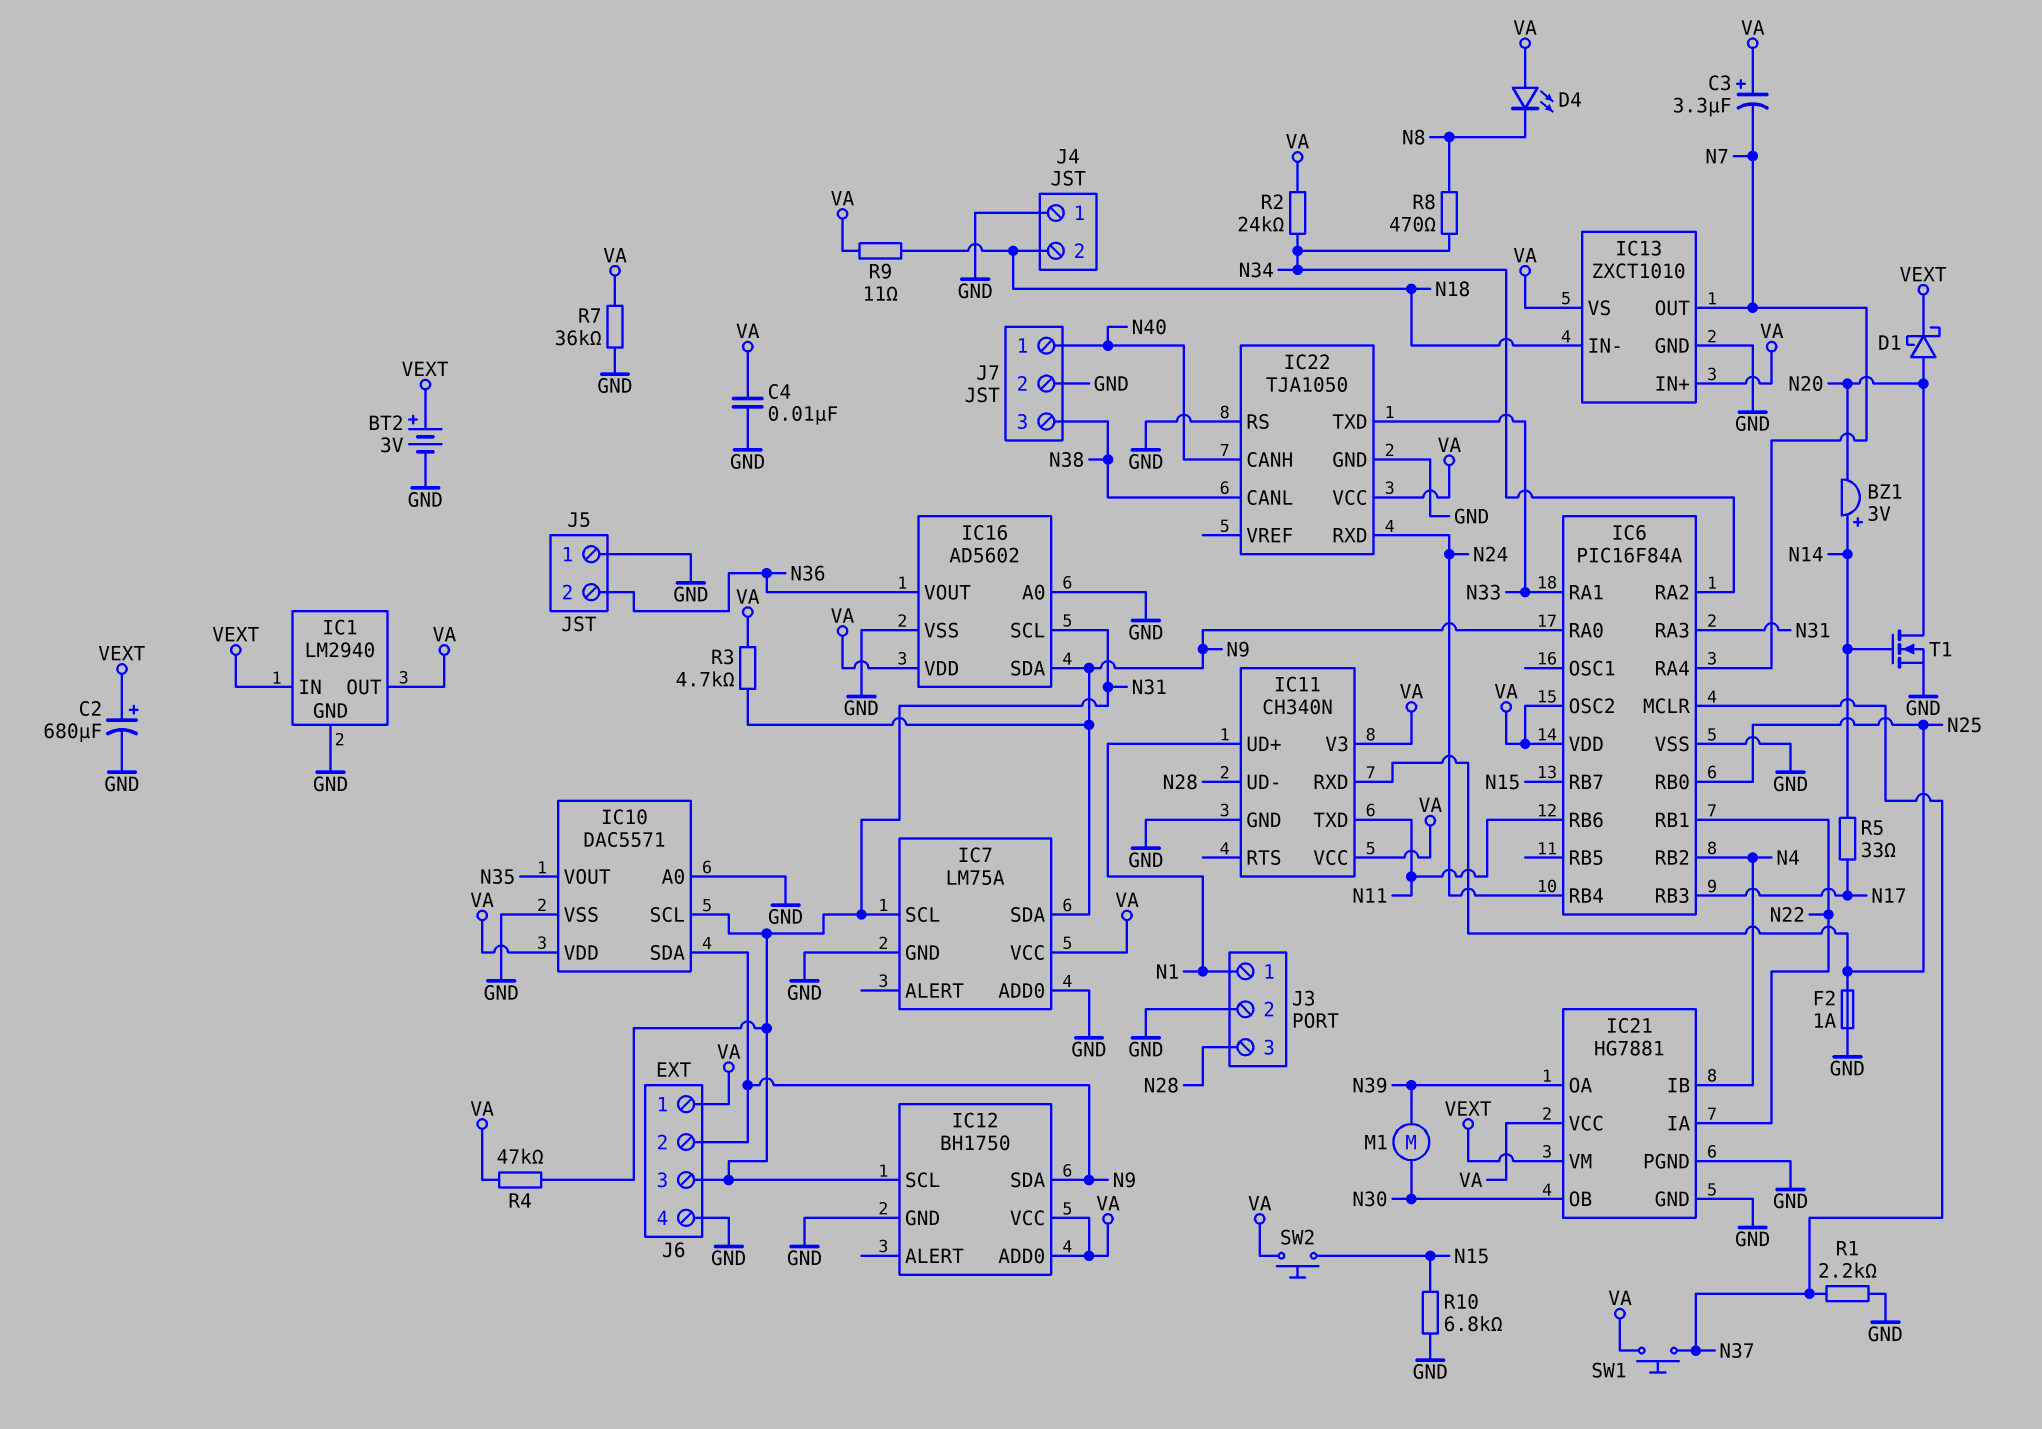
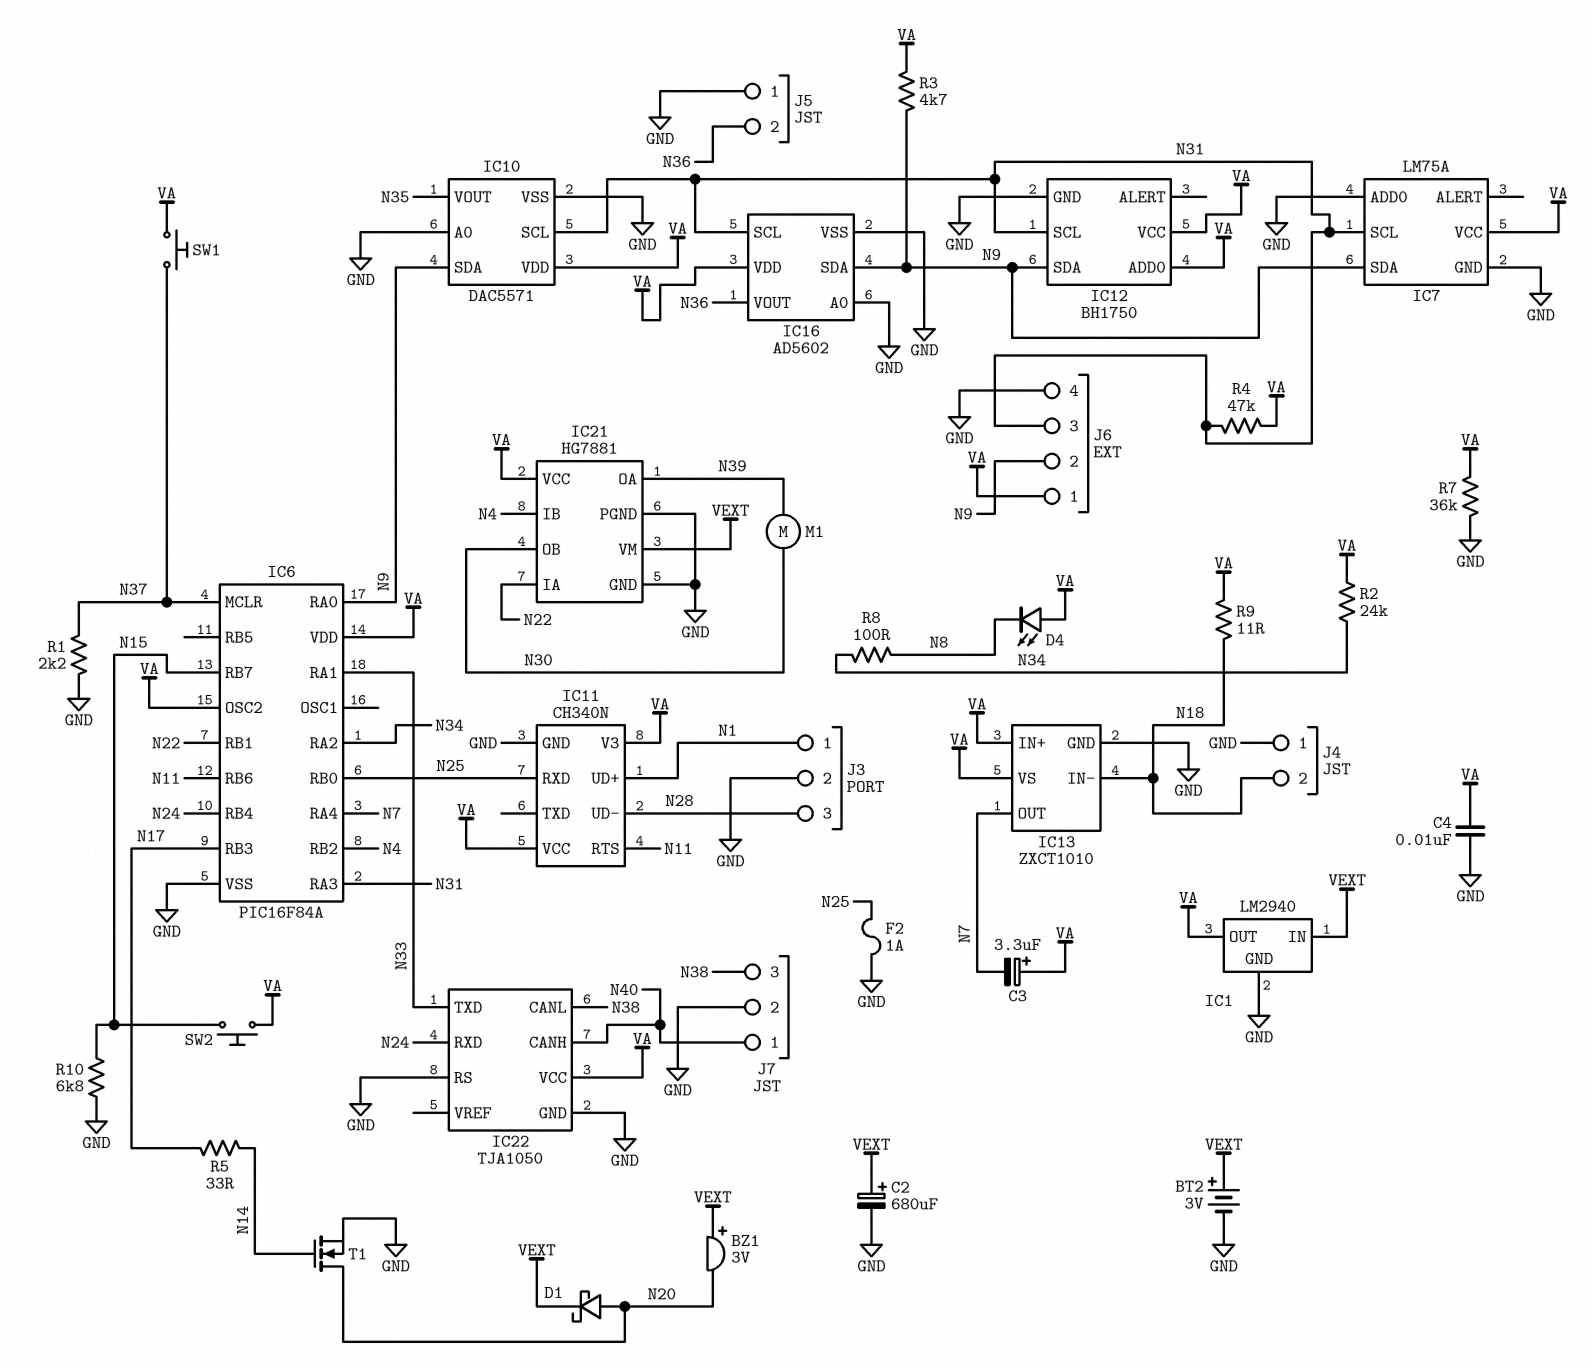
BZ1: buzzer 3V (plus N14, minus N20) -> buzzer 3V (plus VEXT, minus N20)
IC11 pin RTS: none -> N11
IC11 pin TXD: N11 -> none
R8: 470 (N8, N34) -> 100 (N8, N34)

